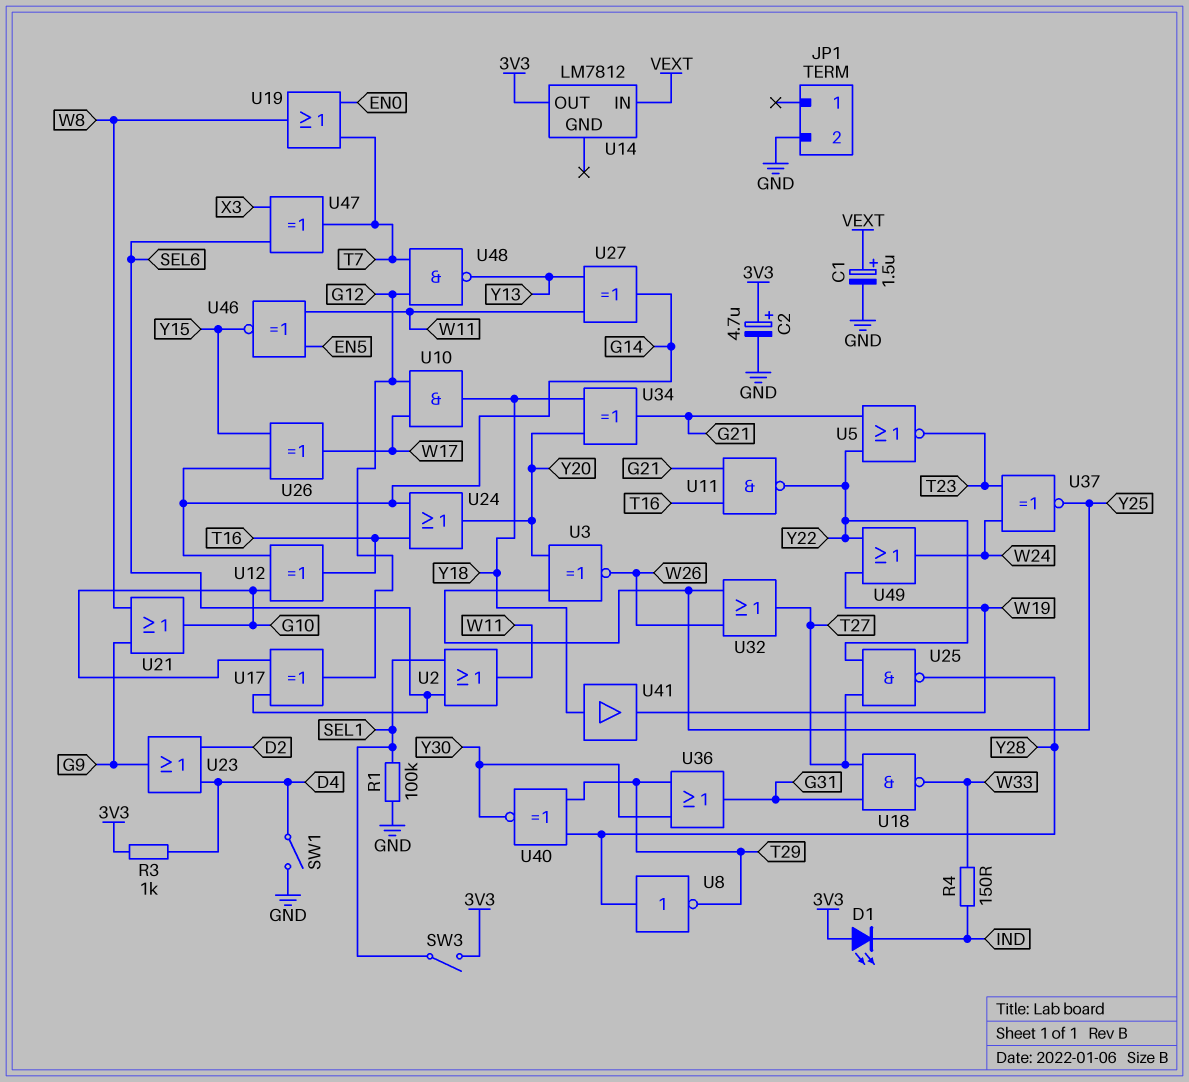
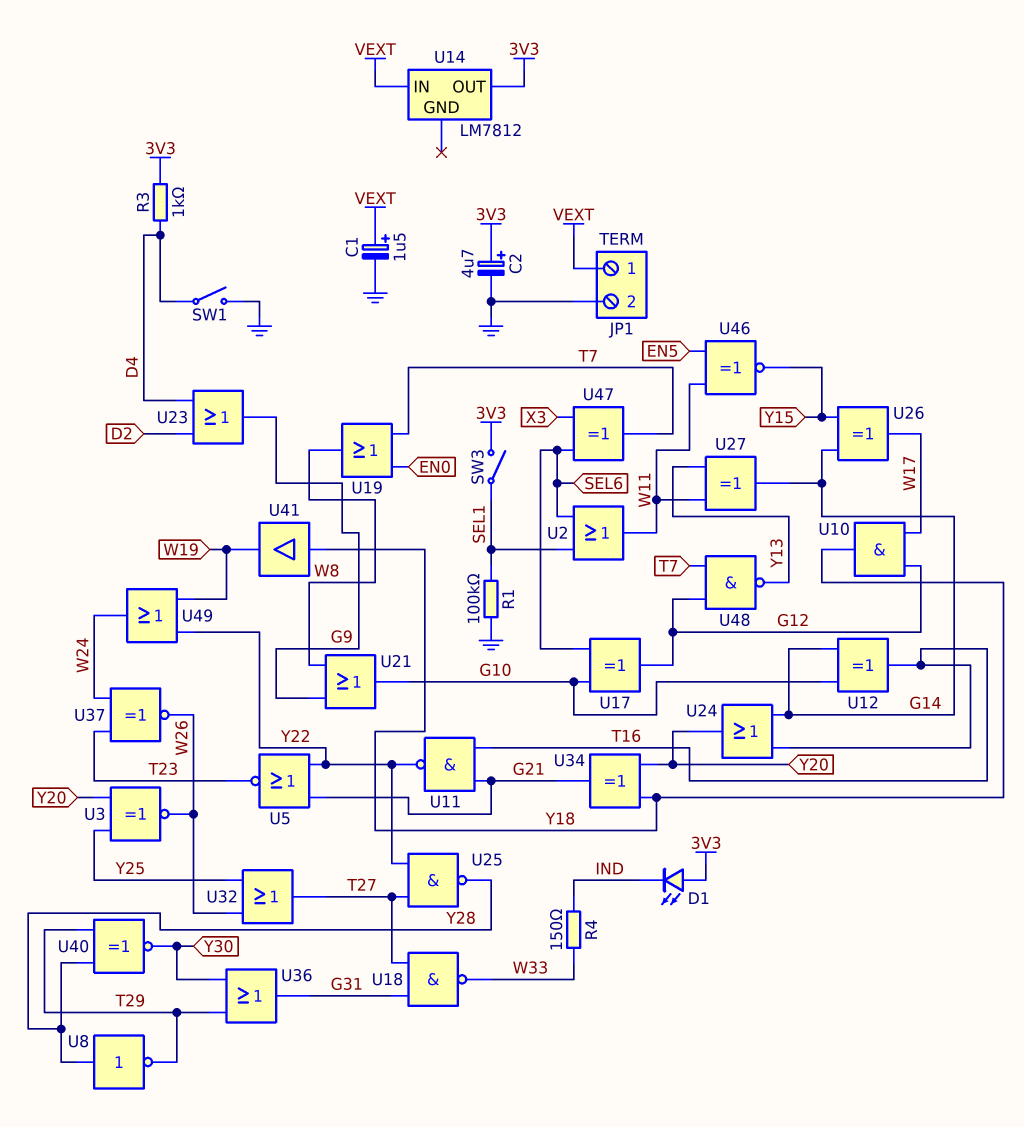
JP1 pin 1: none -> VEXT
U37: XNOR (in T23, in W24, out Y25) -> XNOR (in T23, in W24, out W26)

